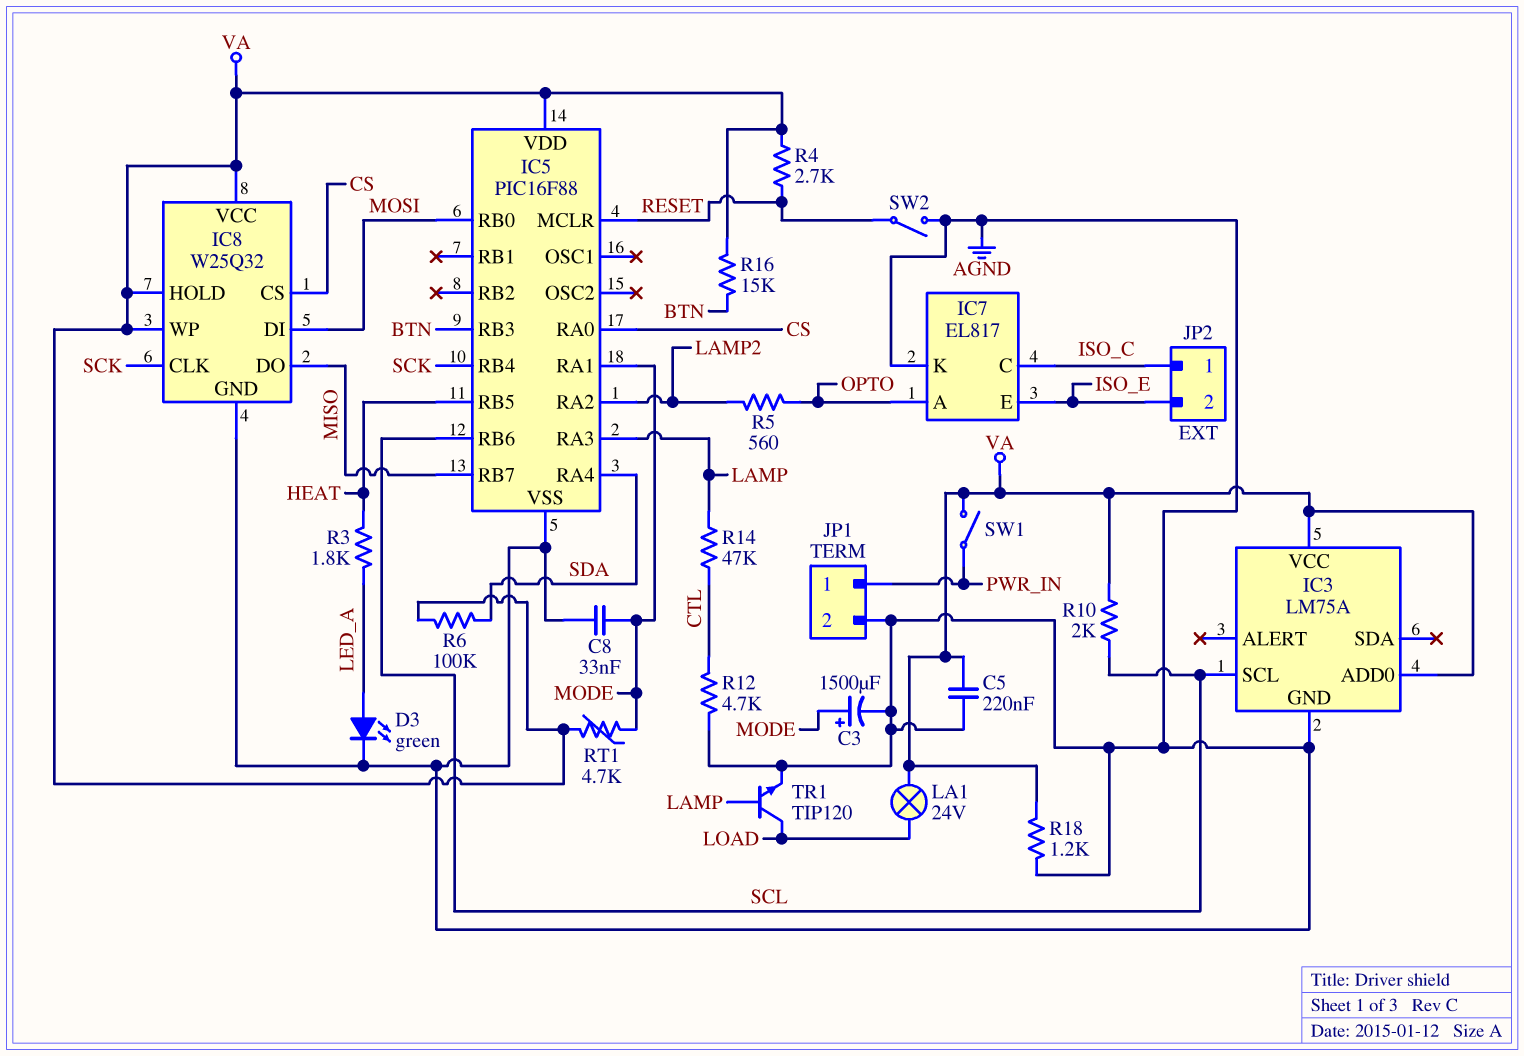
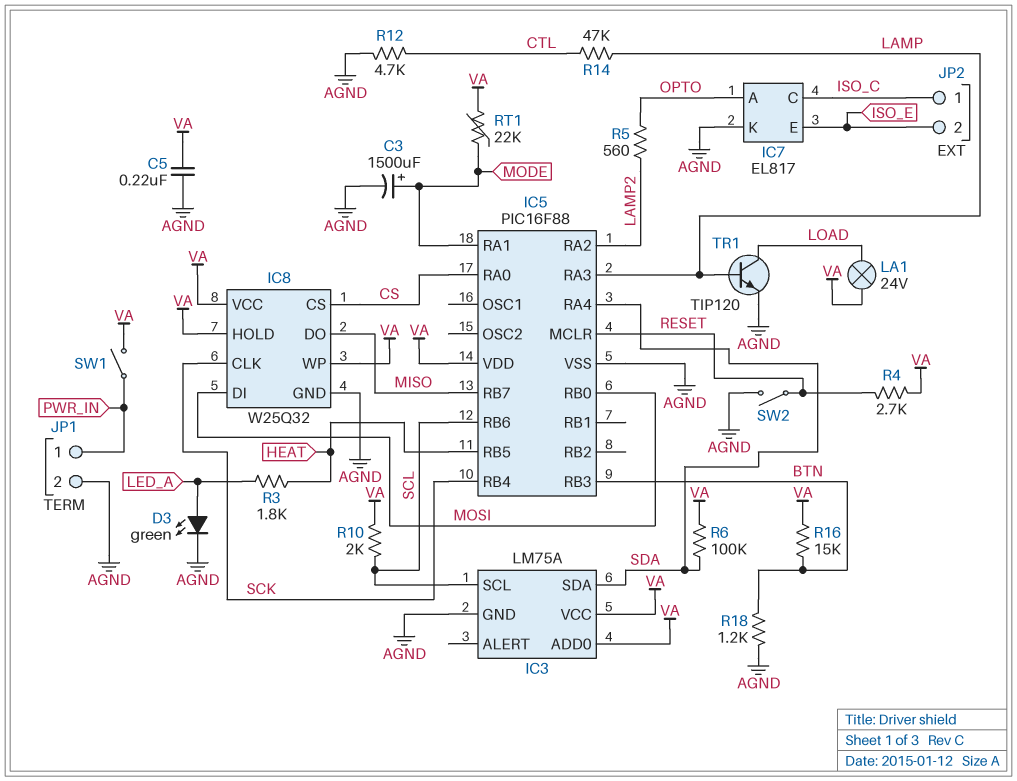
C8: 33nF (AGND, MODE) -> none
IC3 pin SDA: none -> SDA
R18: 1.2k (AGND, VA) -> 1.2k (AGND, BTN)
RT1: 4.7k (MODE, VA) -> 22k (MODE, VA)

